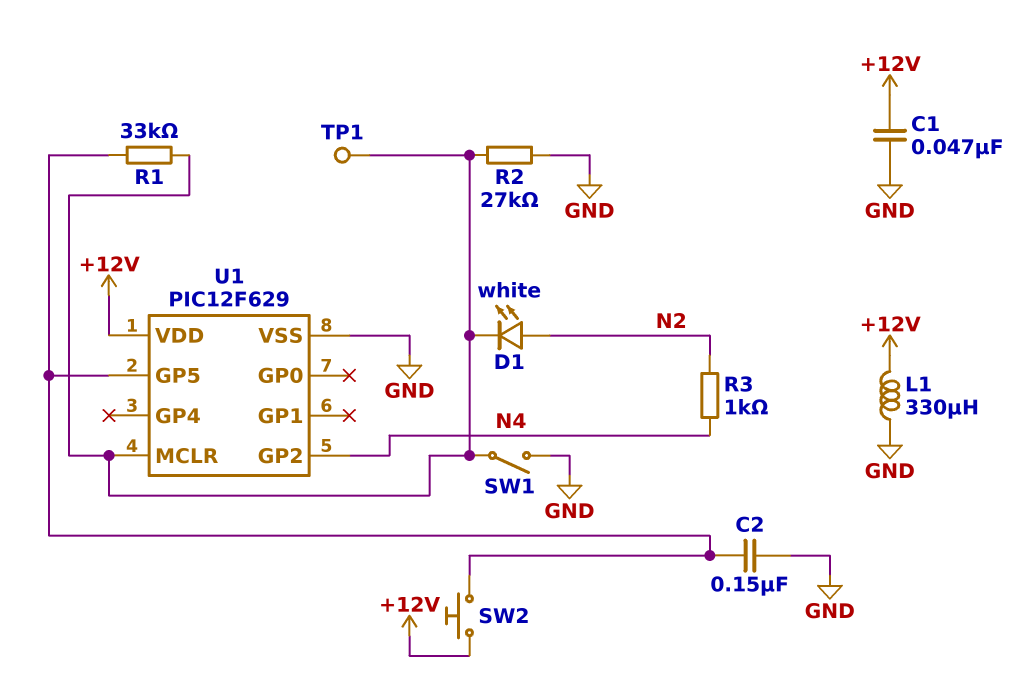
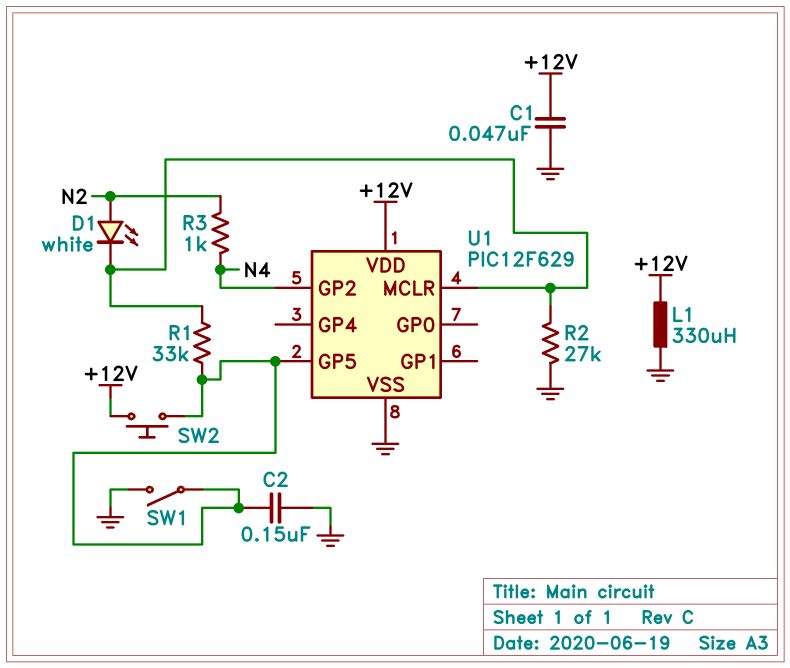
SW1: switch (GND, U1/MCLR) -> switch (GND, U1/GP5)
TP1: test point (U1/MCLR) -> none

